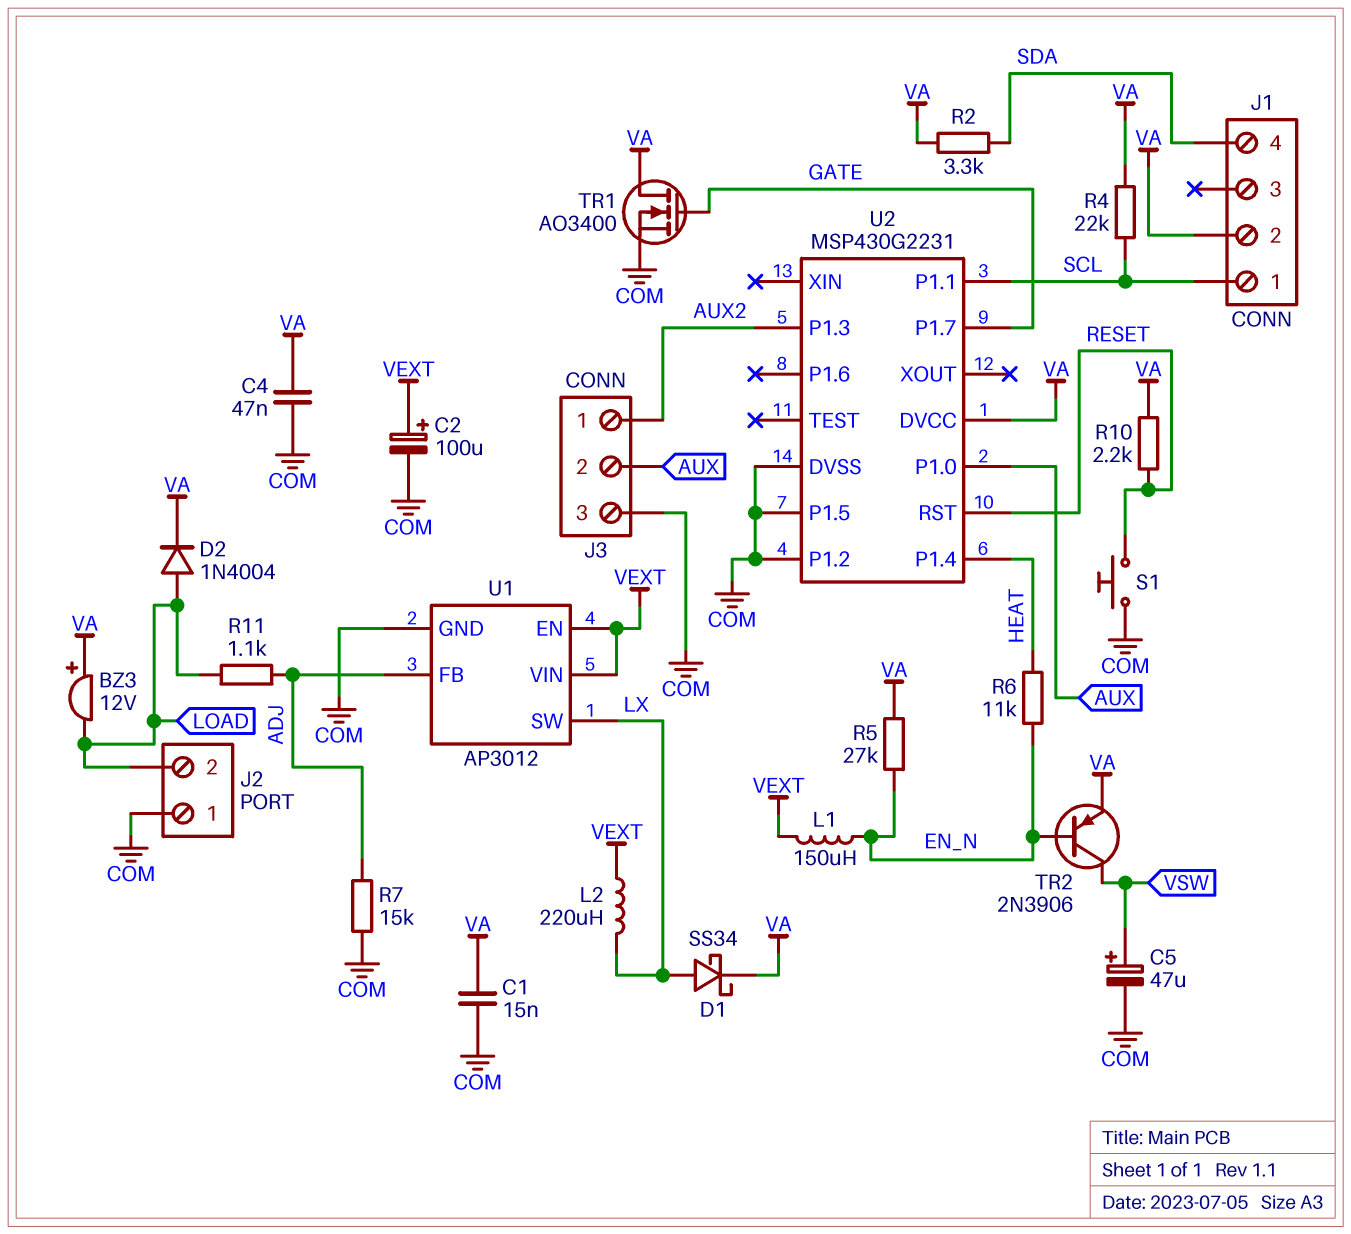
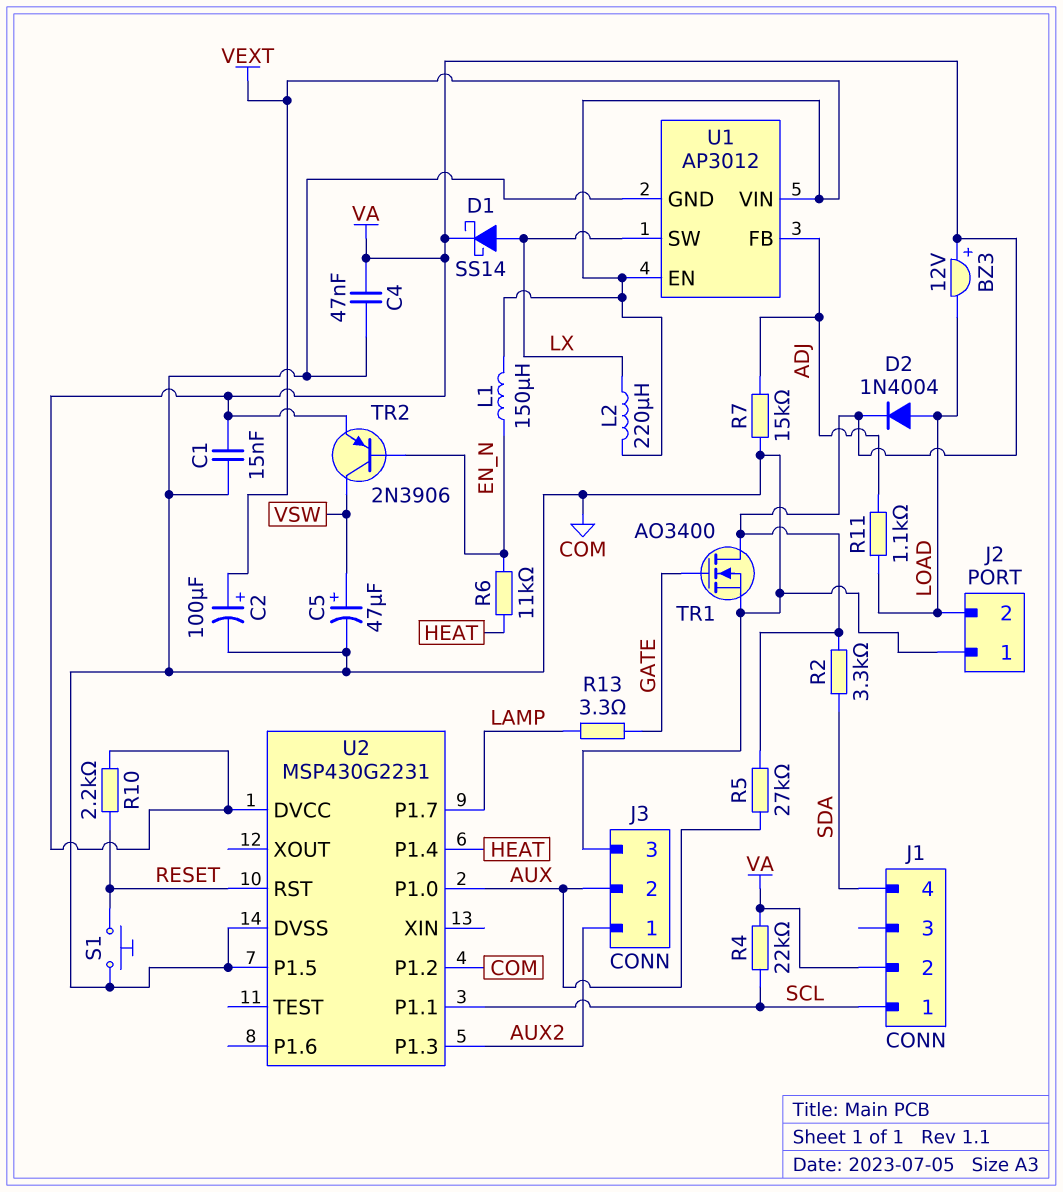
D1: schottky SS34 (A LX, K VA) -> schottky SS14 (A LX, K VA)
R5: 27k (EN_N, VA) -> 27k (AUX, VA)
R13: none -> 3.3 (GATE, LAMP)
U2 pin P1.7: GATE -> LAMP

